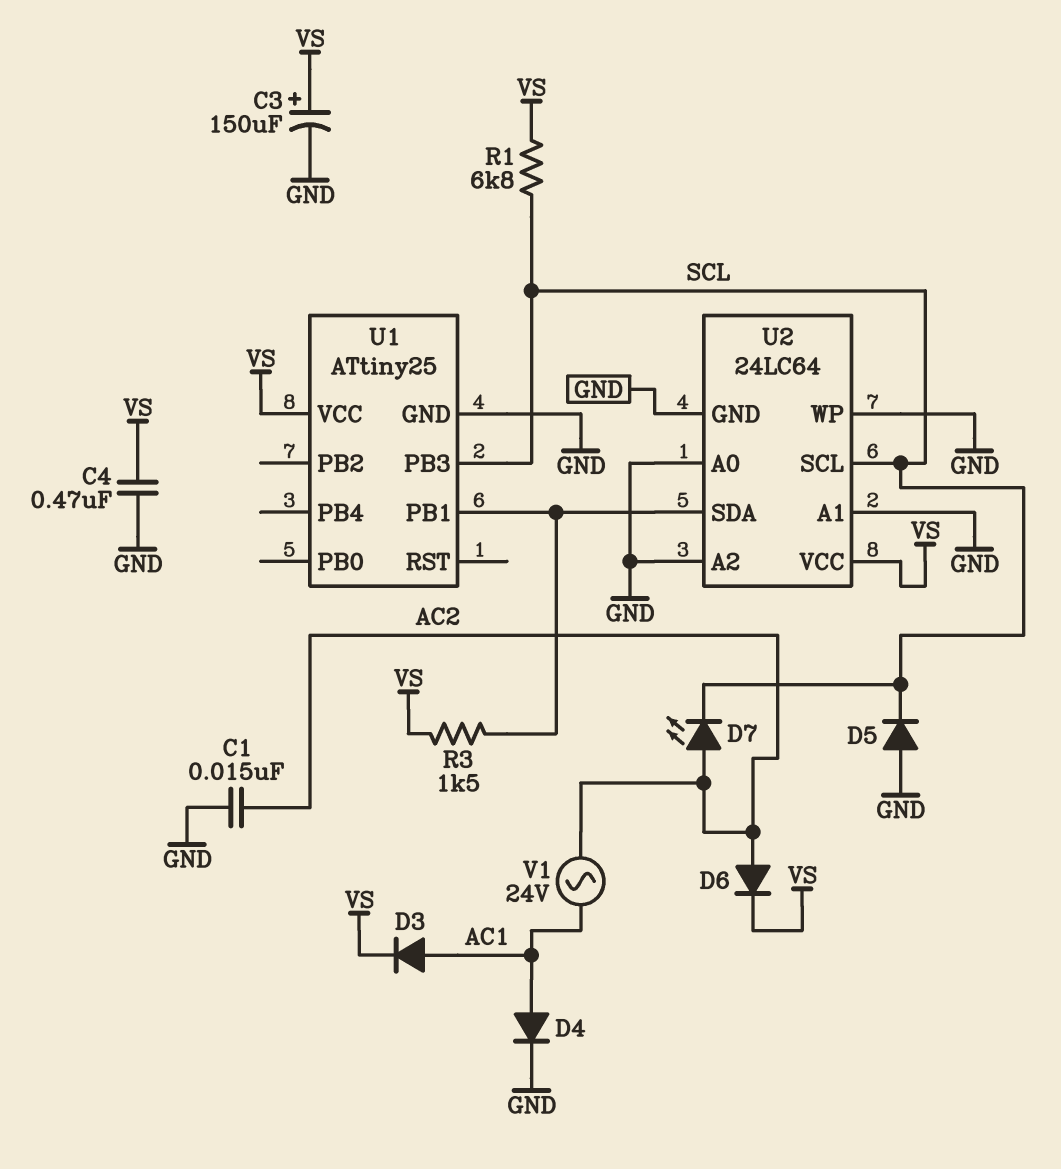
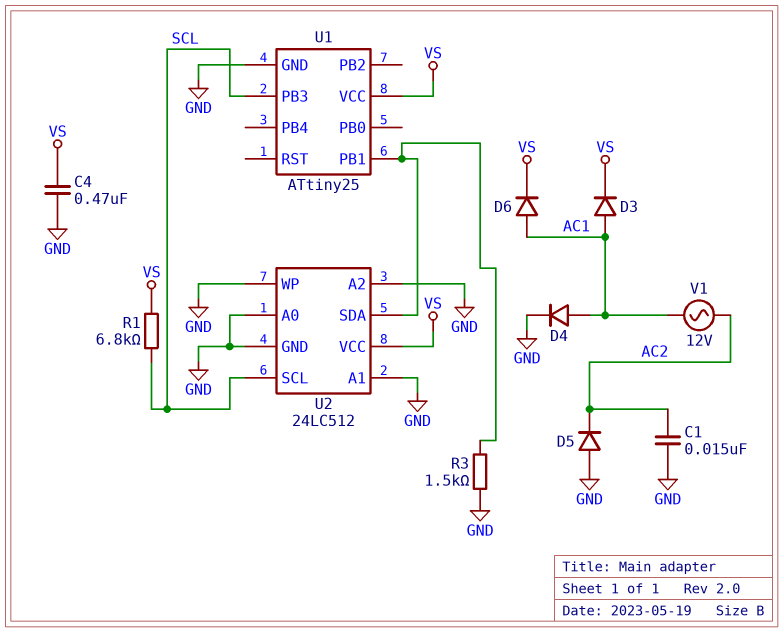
C3: 150uF (plus VS, minus GND) -> none
D5: diode (A GND, K SCL) -> diode (A GND, K AC2)
D6: diode (A AC2, K VS) -> diode (A AC1, K VS)
D7: LED (A AC2, K SCL) -> none
R3: 1.5k (U1/PB1, VS) -> 1.5k (GND, U1/PB1)
U2: 24LC64 -> 24LC512
V1: AC 24V (AC1, AC2) -> AC 12V (AC1, AC2)

